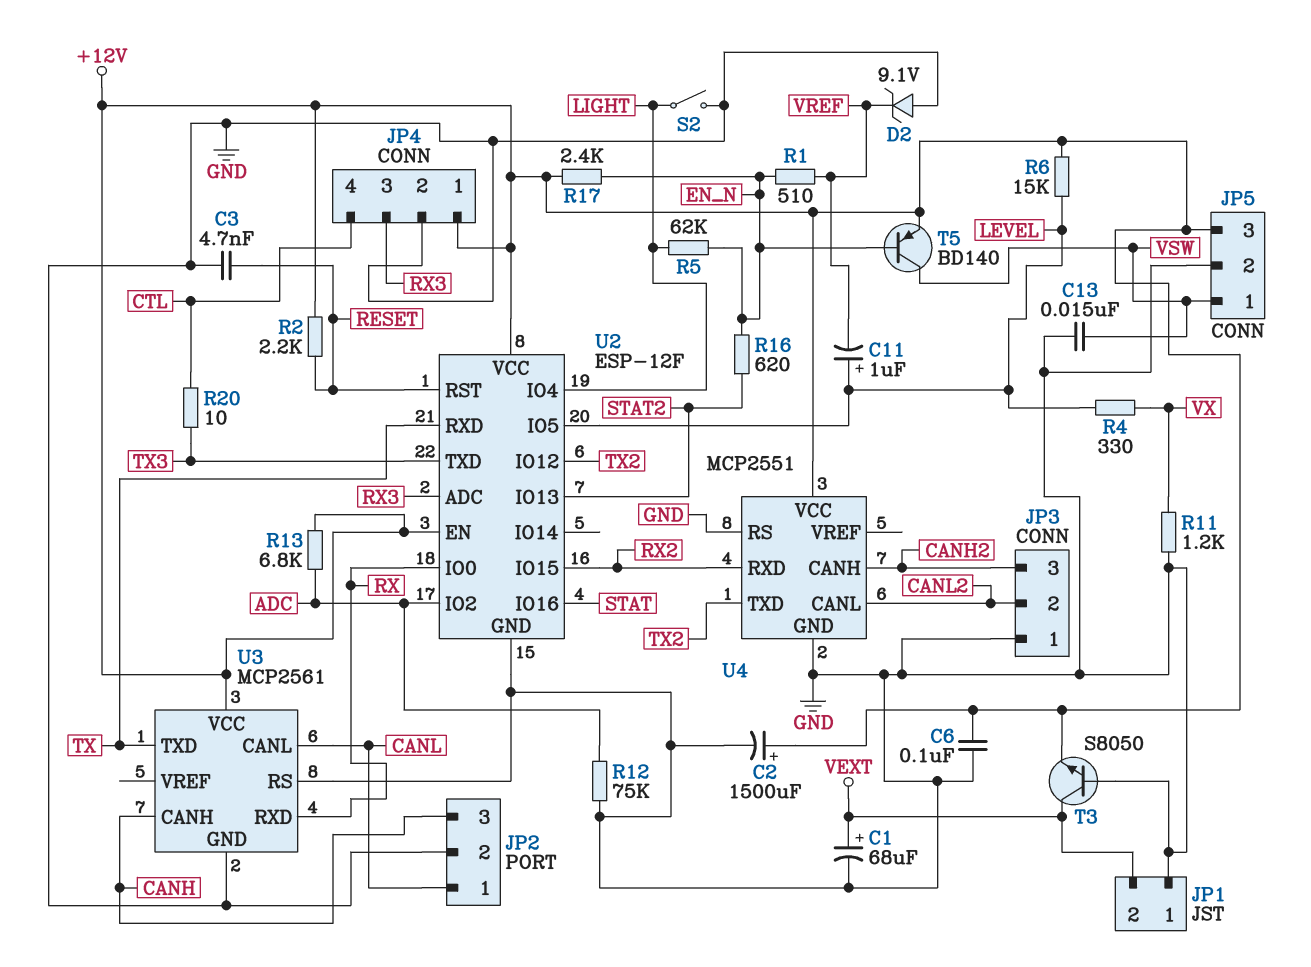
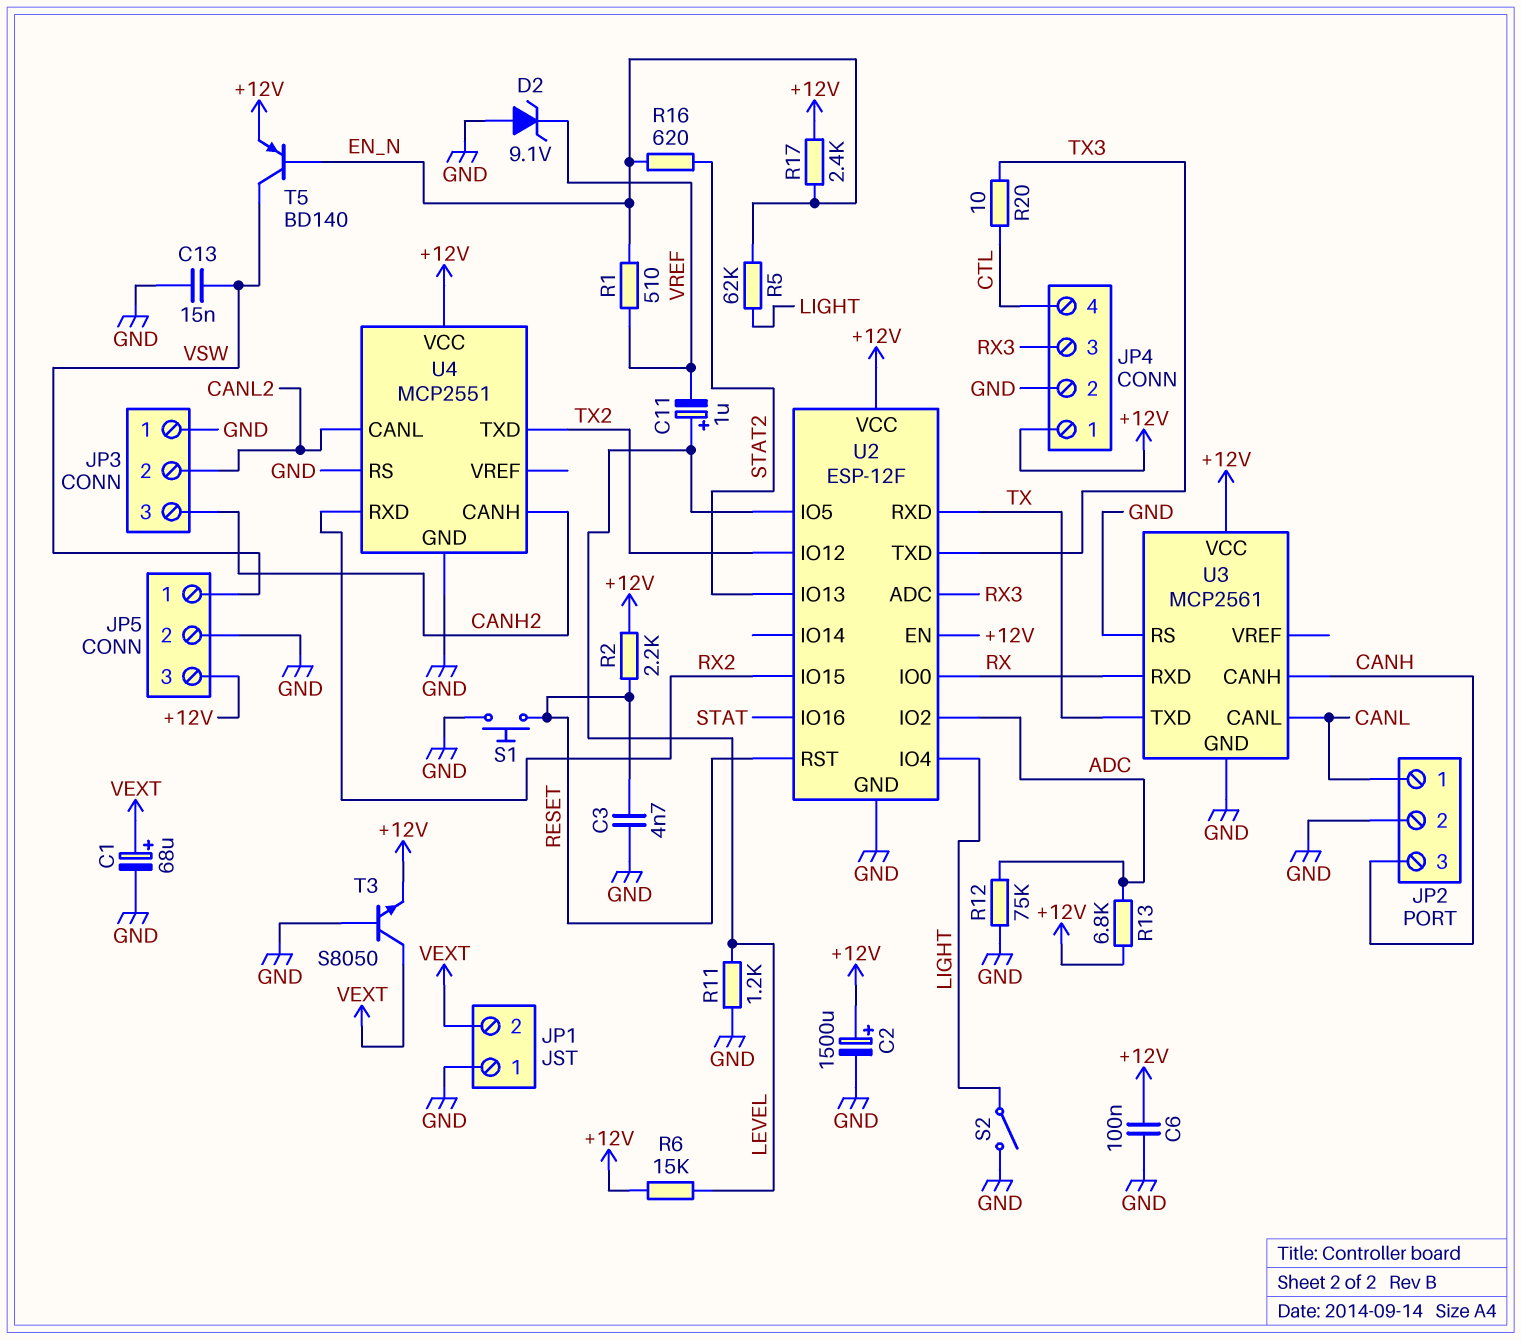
R4: 330 (LEVEL, VX) -> none
R11: 1.2k (GND, VX) -> 1.2k (GND, LEVEL)
S1: none -> button (GND, RESET)

